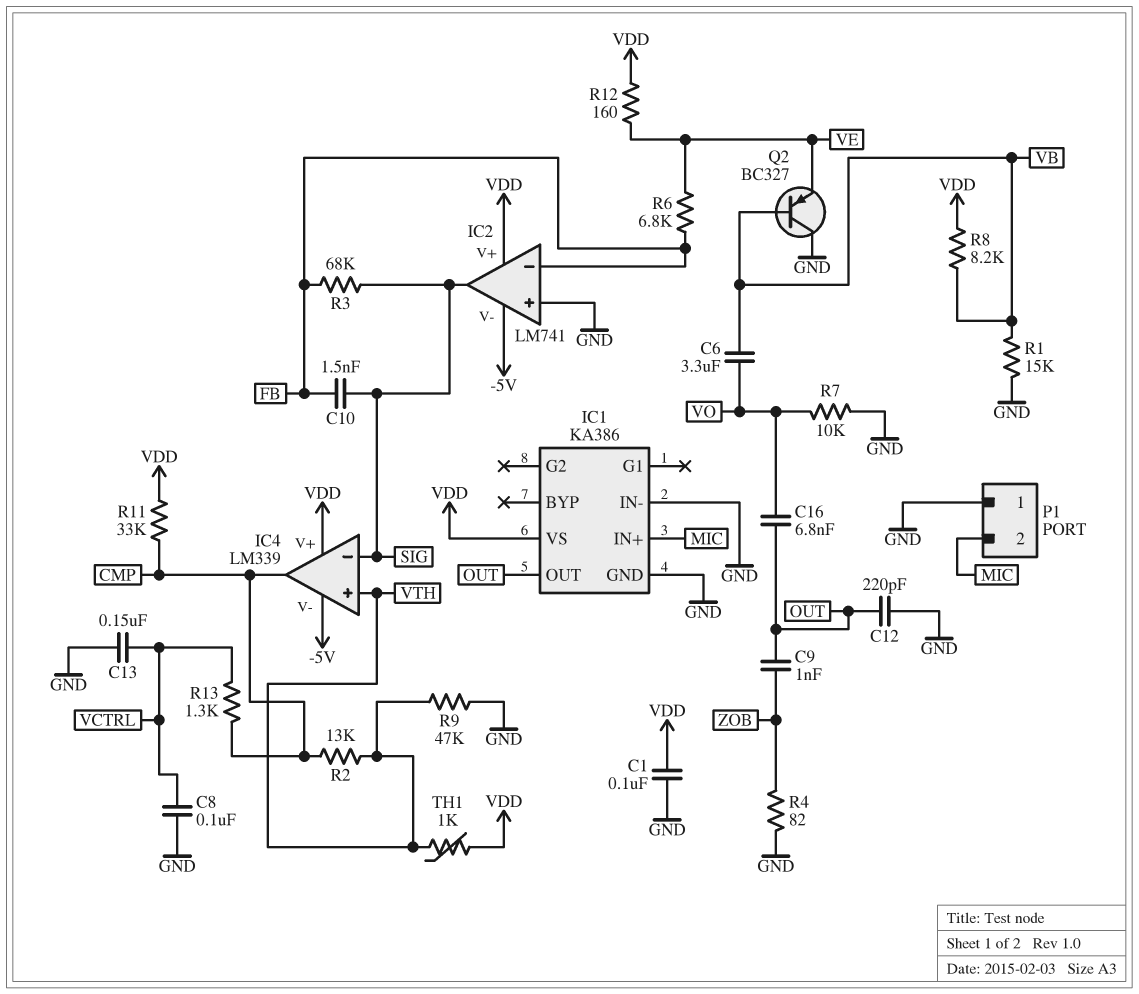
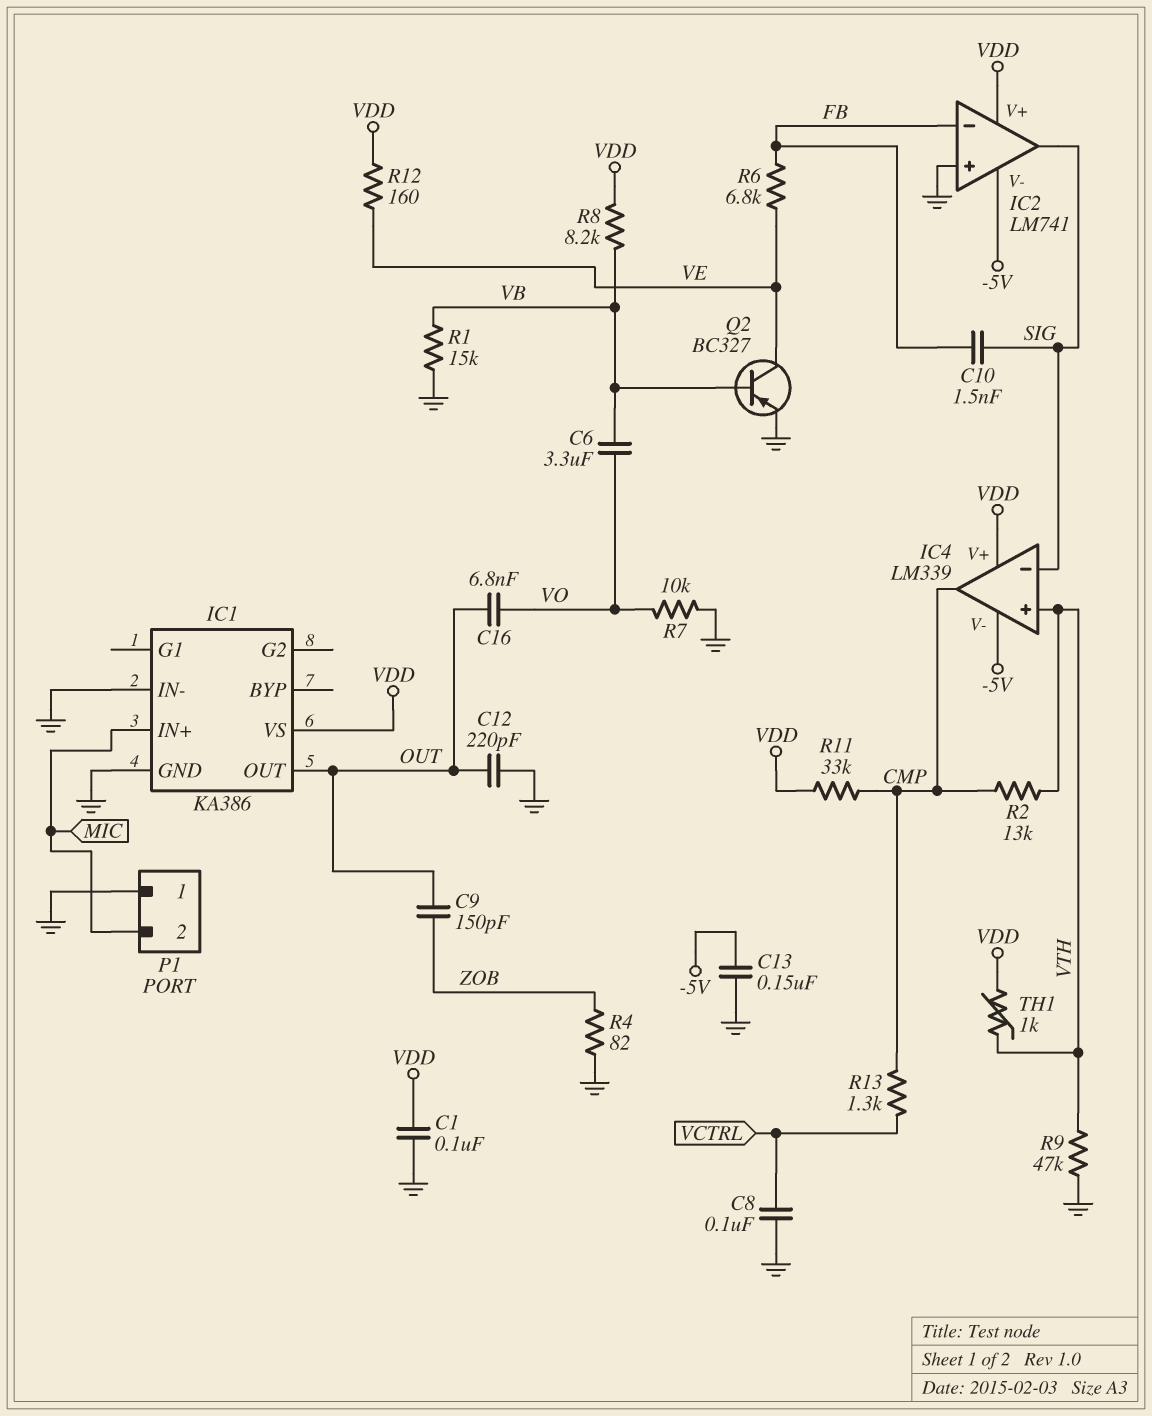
C9: 1nF (OUT, ZOB) -> 150pF (OUT, ZOB)
C13: 150nF (GND, VCTRL) -> 150nF (-5V, GND)
Q2: PNP BC327 (B VB, C GND, E VE) -> PNP BC327 (B VB, C VE, E GND)
R3: 68k (FB, SIG) -> none

